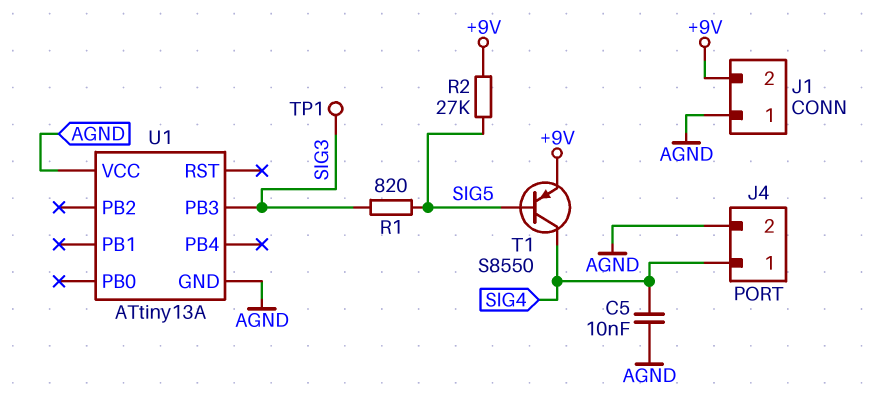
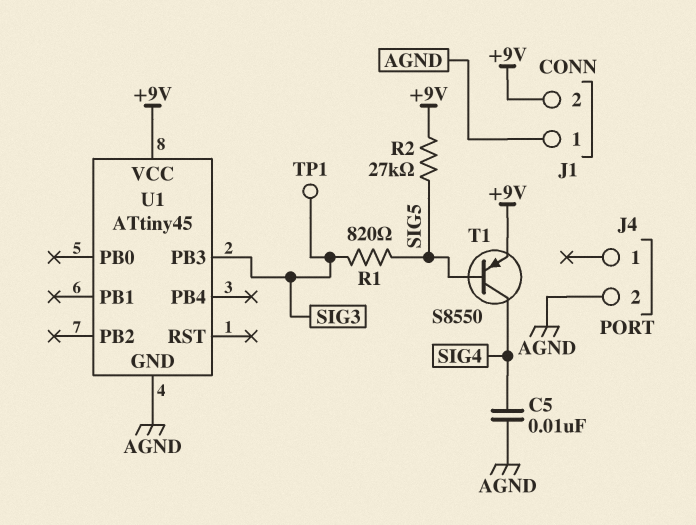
J4 pin 1: SIG4 -> none
U1: ATtiny13A -> ATtiny45
U1 pin VCC: AGND -> +9V

